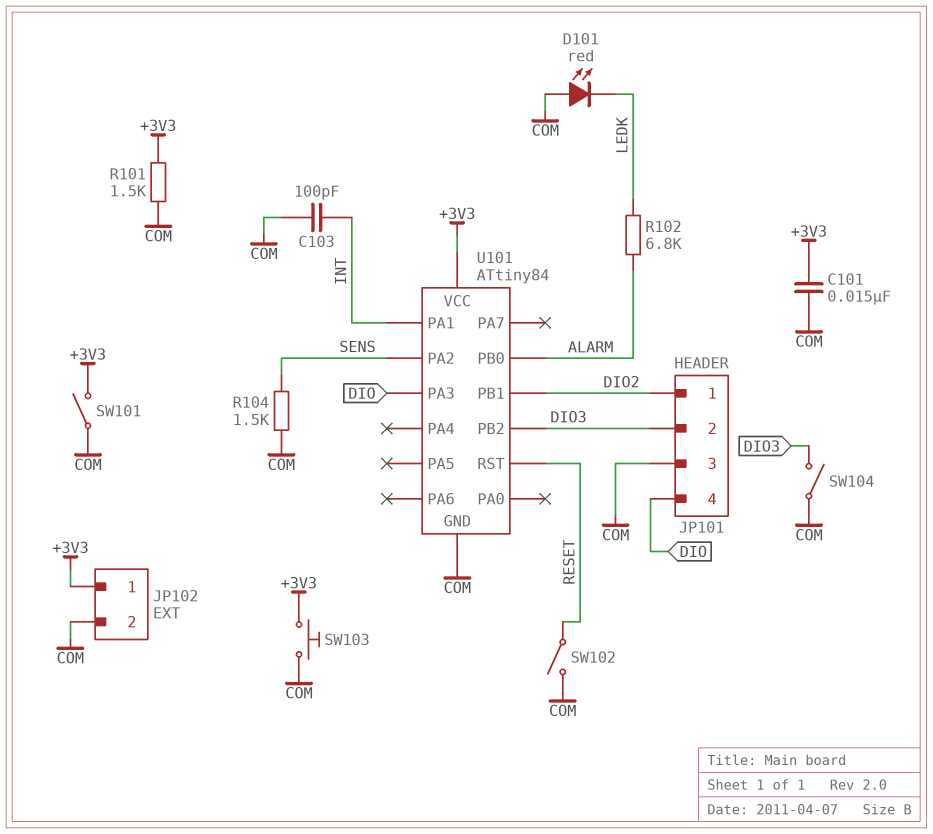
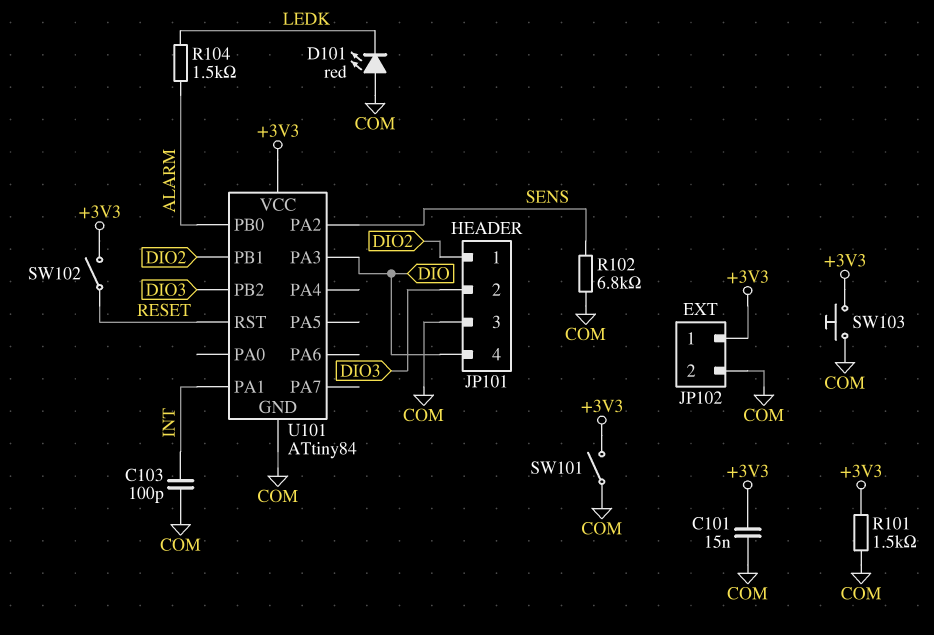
R102: 6.8k (ALARM, LEDK) -> 6.8k (COM, SENS)
R104: 1.5k (COM, SENS) -> 1.5k (ALARM, LEDK)
SW102: switch (COM, RESET) -> switch (+3V3, RESET)
SW104: switch (COM, DIO3) -> none

